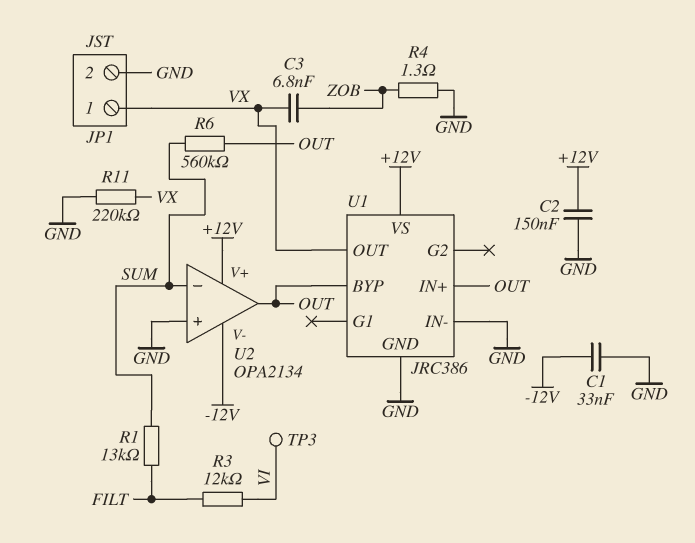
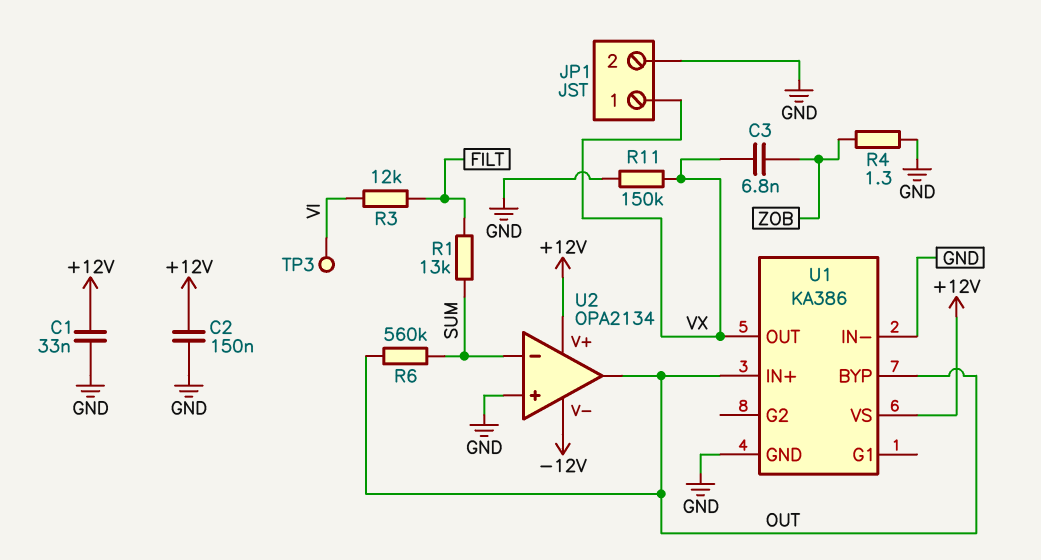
C1: 33nF (-12V, GND) -> 33nF (+12V, GND)
R11: 220k (GND, VX) -> 150k (GND, VX)
U1: JRC386 -> KA386

